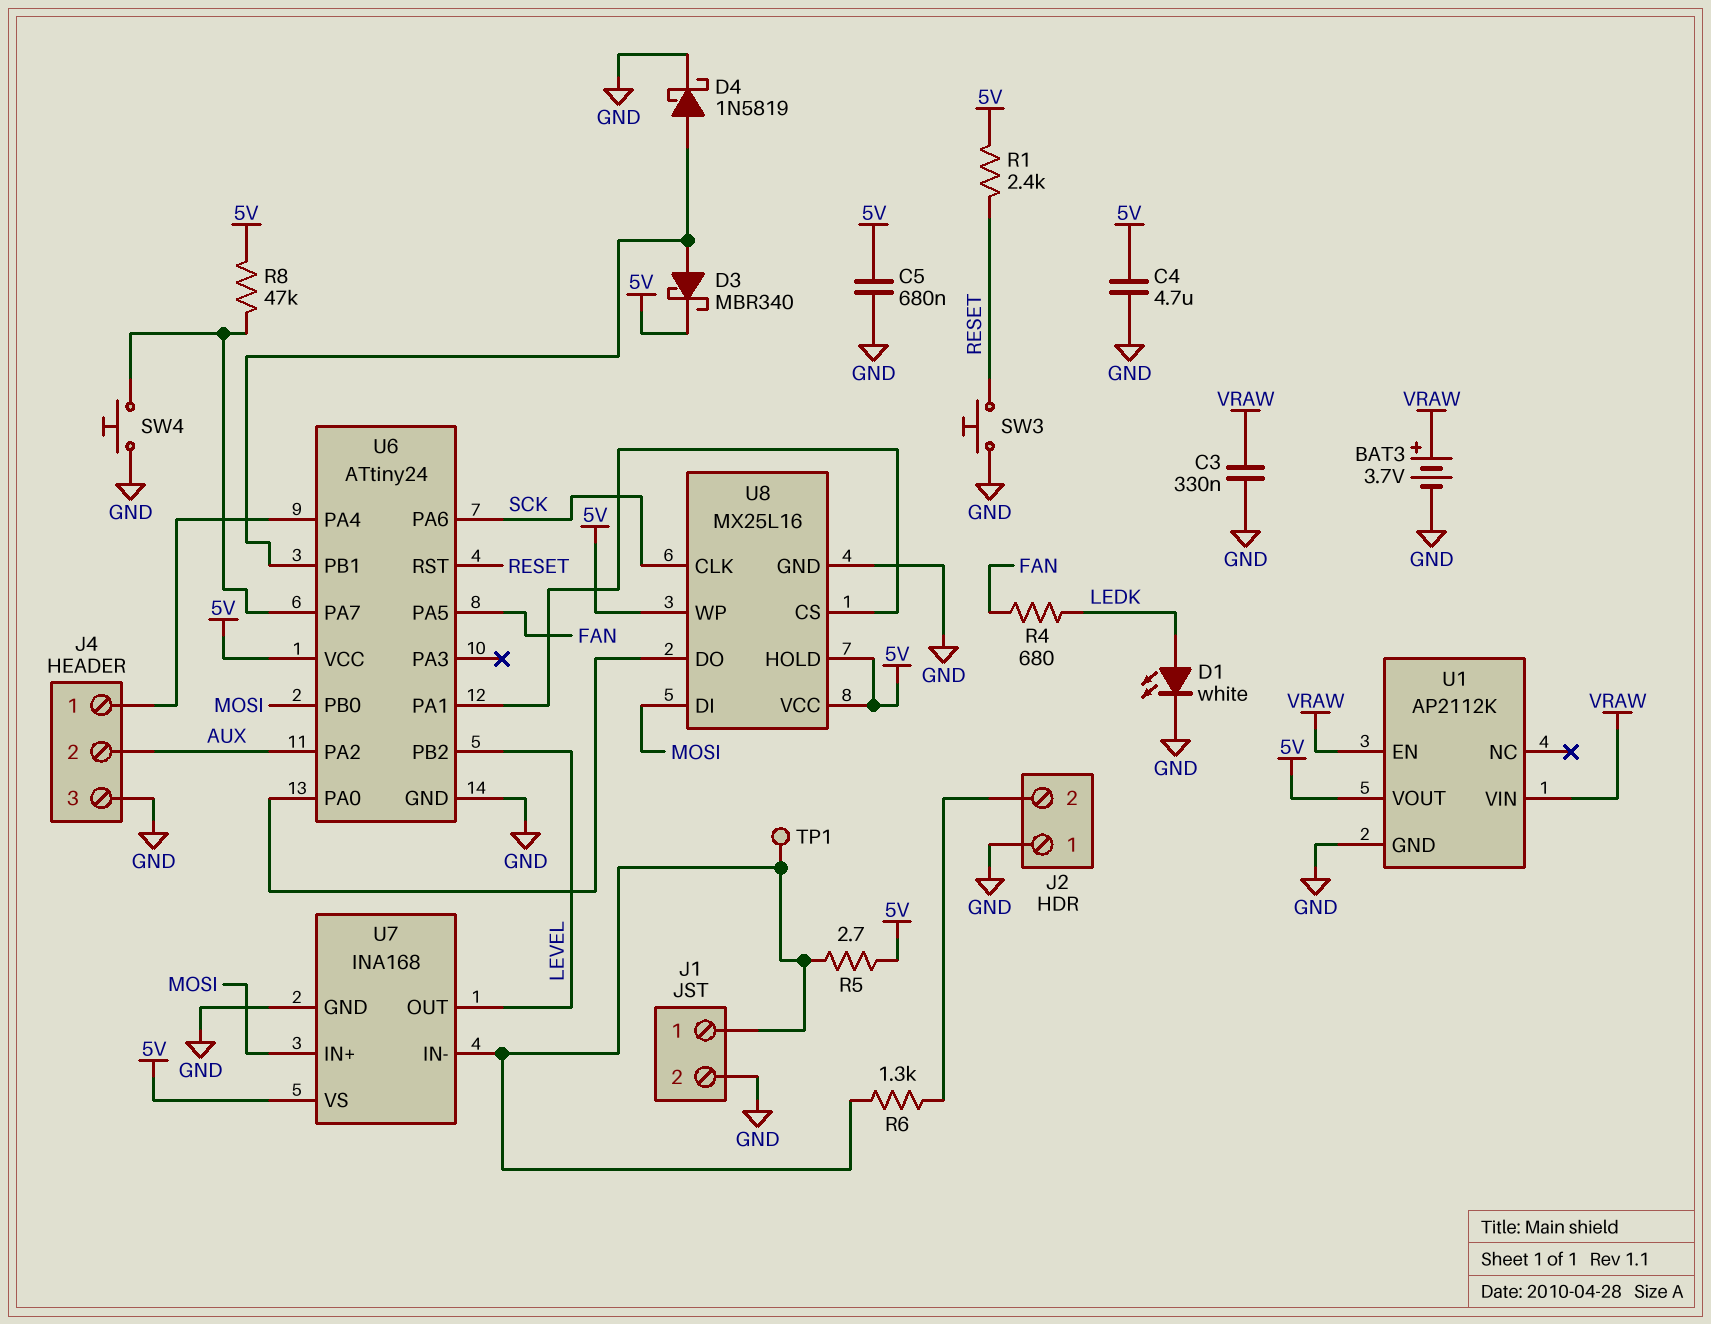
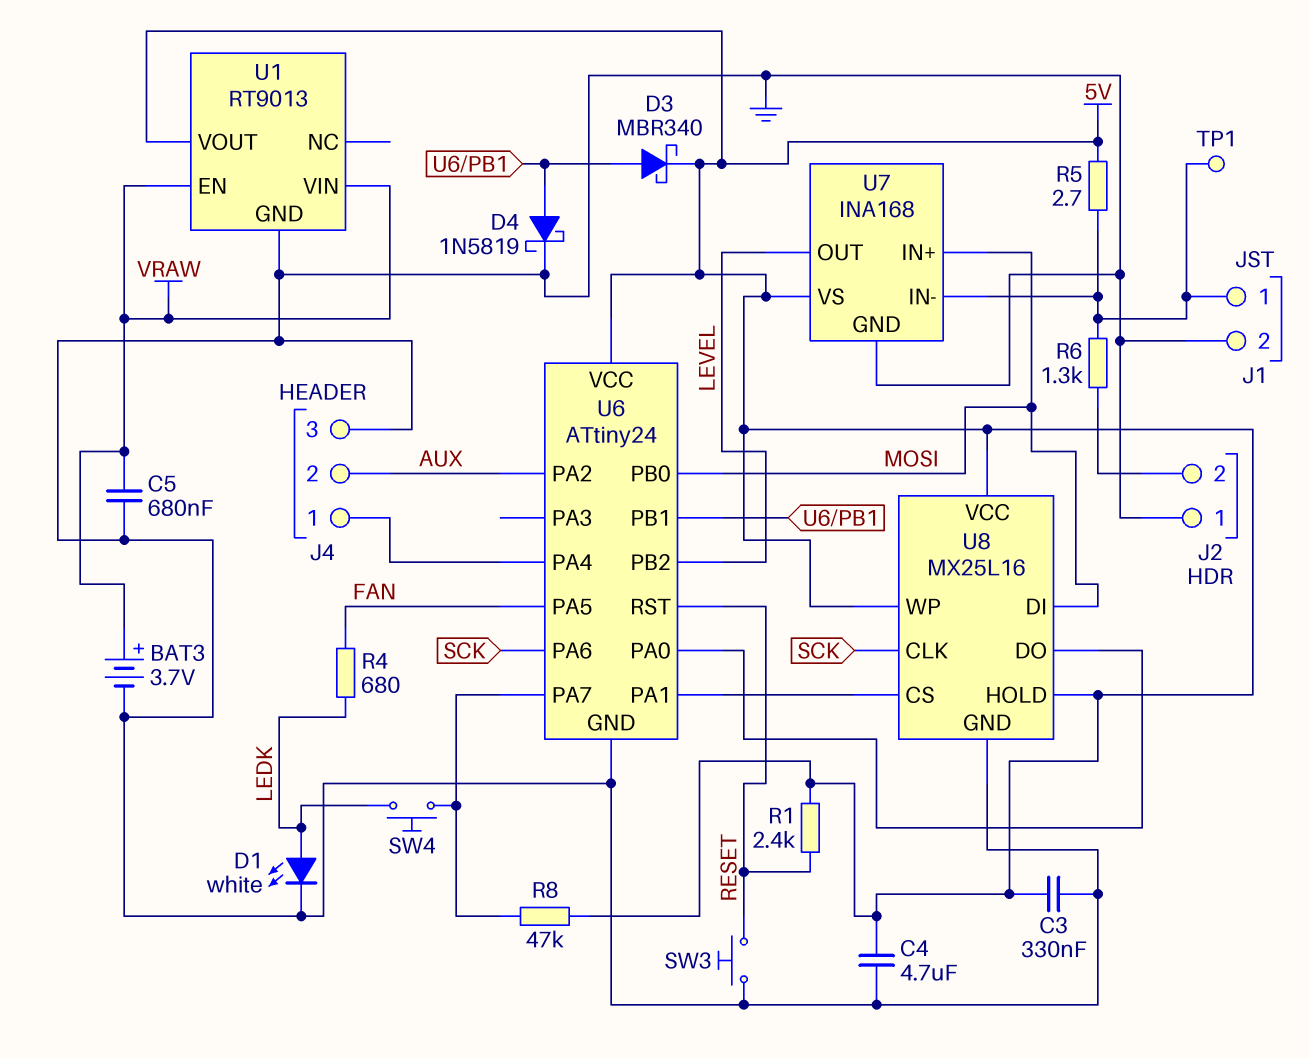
C3: 330nF (GND, VRAW) -> 330nF (5V, GND)
C5: 680nF (5V, GND) -> 680nF (GND, VRAW)
SW4: button (GND, U6/PA7) -> button (LEDK, U6/PA7)
U1: AP2112K -> RT9013

